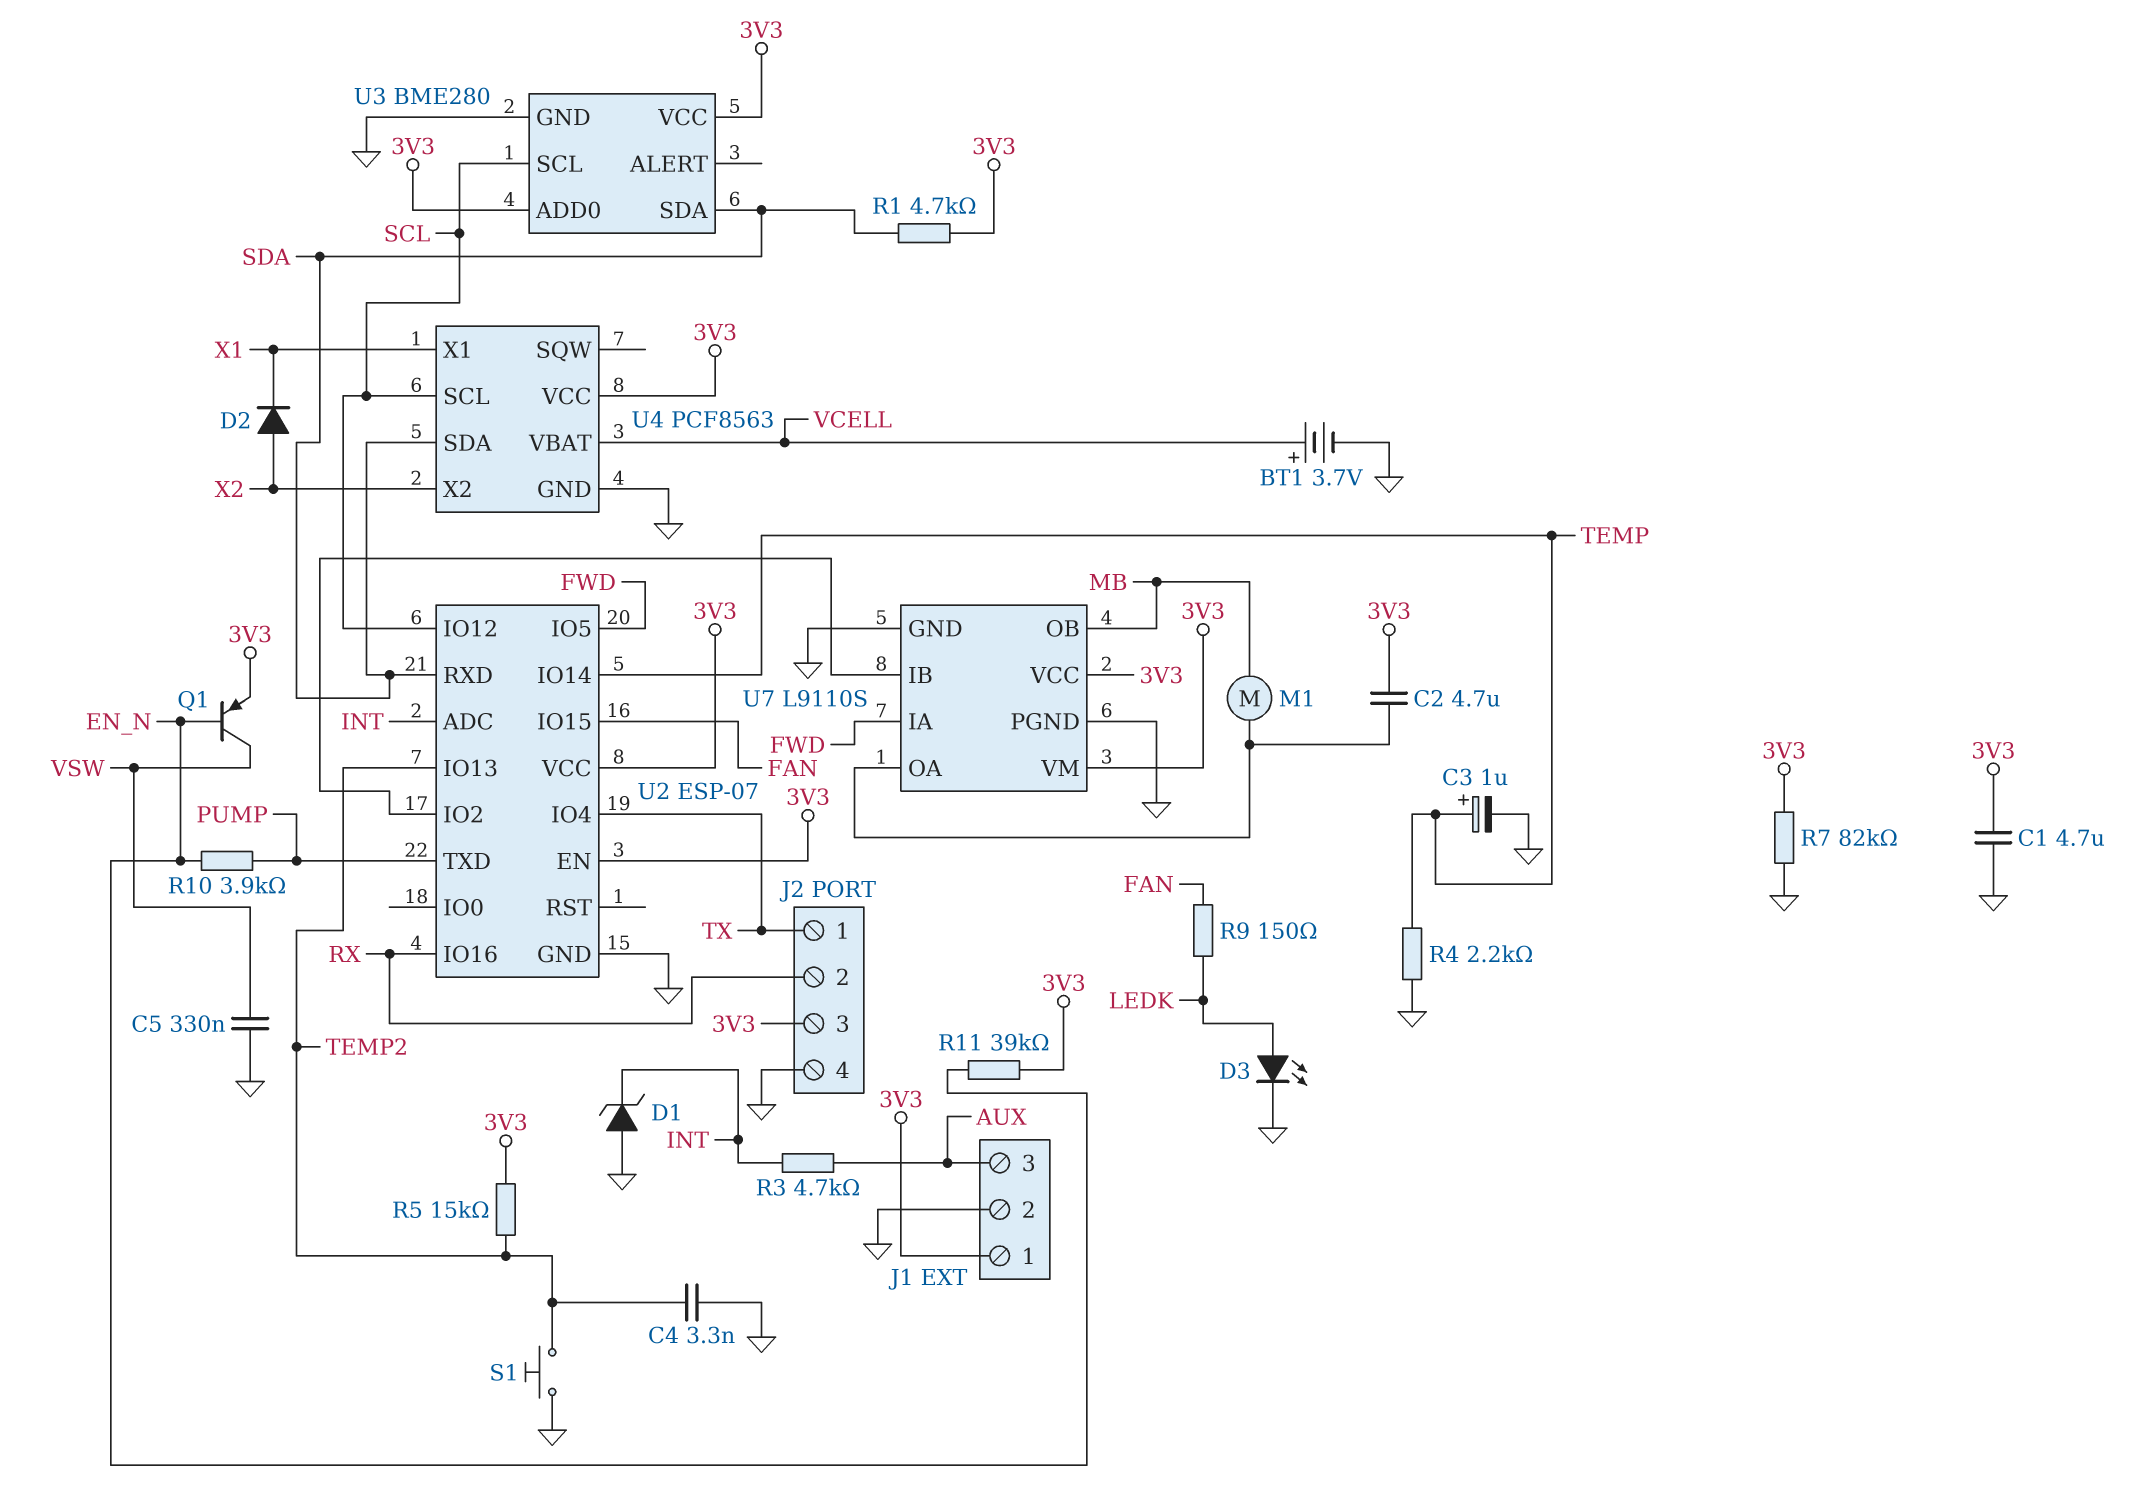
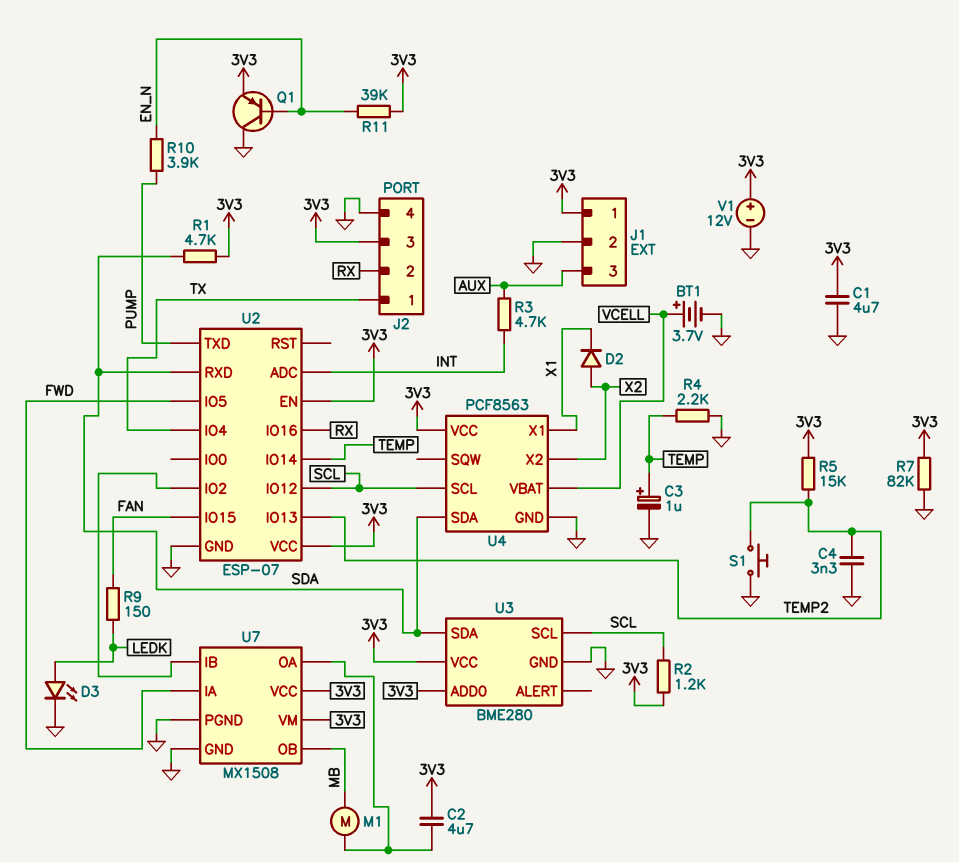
C5: 330nF (GND, VSW) -> none
D1: zener (A GND, K INT) -> none
Q1: PNP (B EN_N, C VSW, E 3V3) -> PNP (B EN_N, C GND, E 3V3)
R2: none -> 1.2k (3V3, SCL)
U7: L9110S -> MX1508
V1: none -> 12V (plus 3V3, minus GND)

